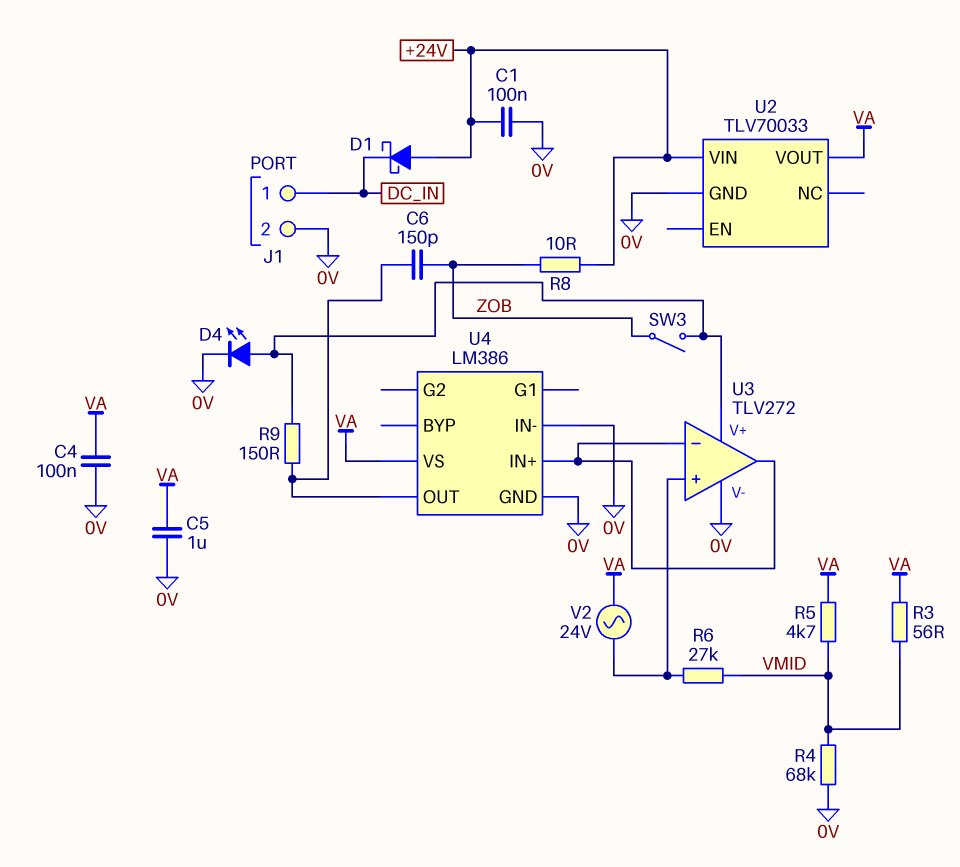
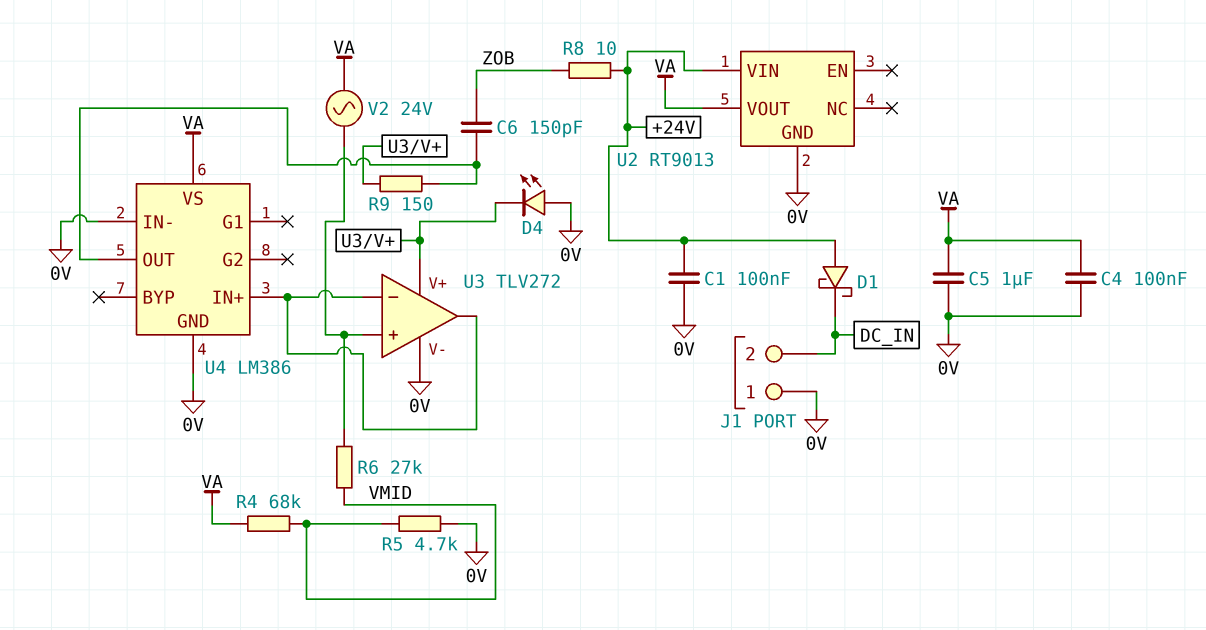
D4: LED (A U3/V+, K 0V) -> LED (A 0V, K U3/V+)
J1 pin 1: DC_IN -> 0V
J1 pin 2: 0V -> DC_IN
R3: 56 (VA, VMID) -> none
R4: 68k (0V, VMID) -> 68k (VA, VMID)
R5: 4.7k (VA, VMID) -> 4.7k (0V, VMID)
SW3: switch (U3/V+, ZOB) -> none
U2: TLV70033 -> RT9013

